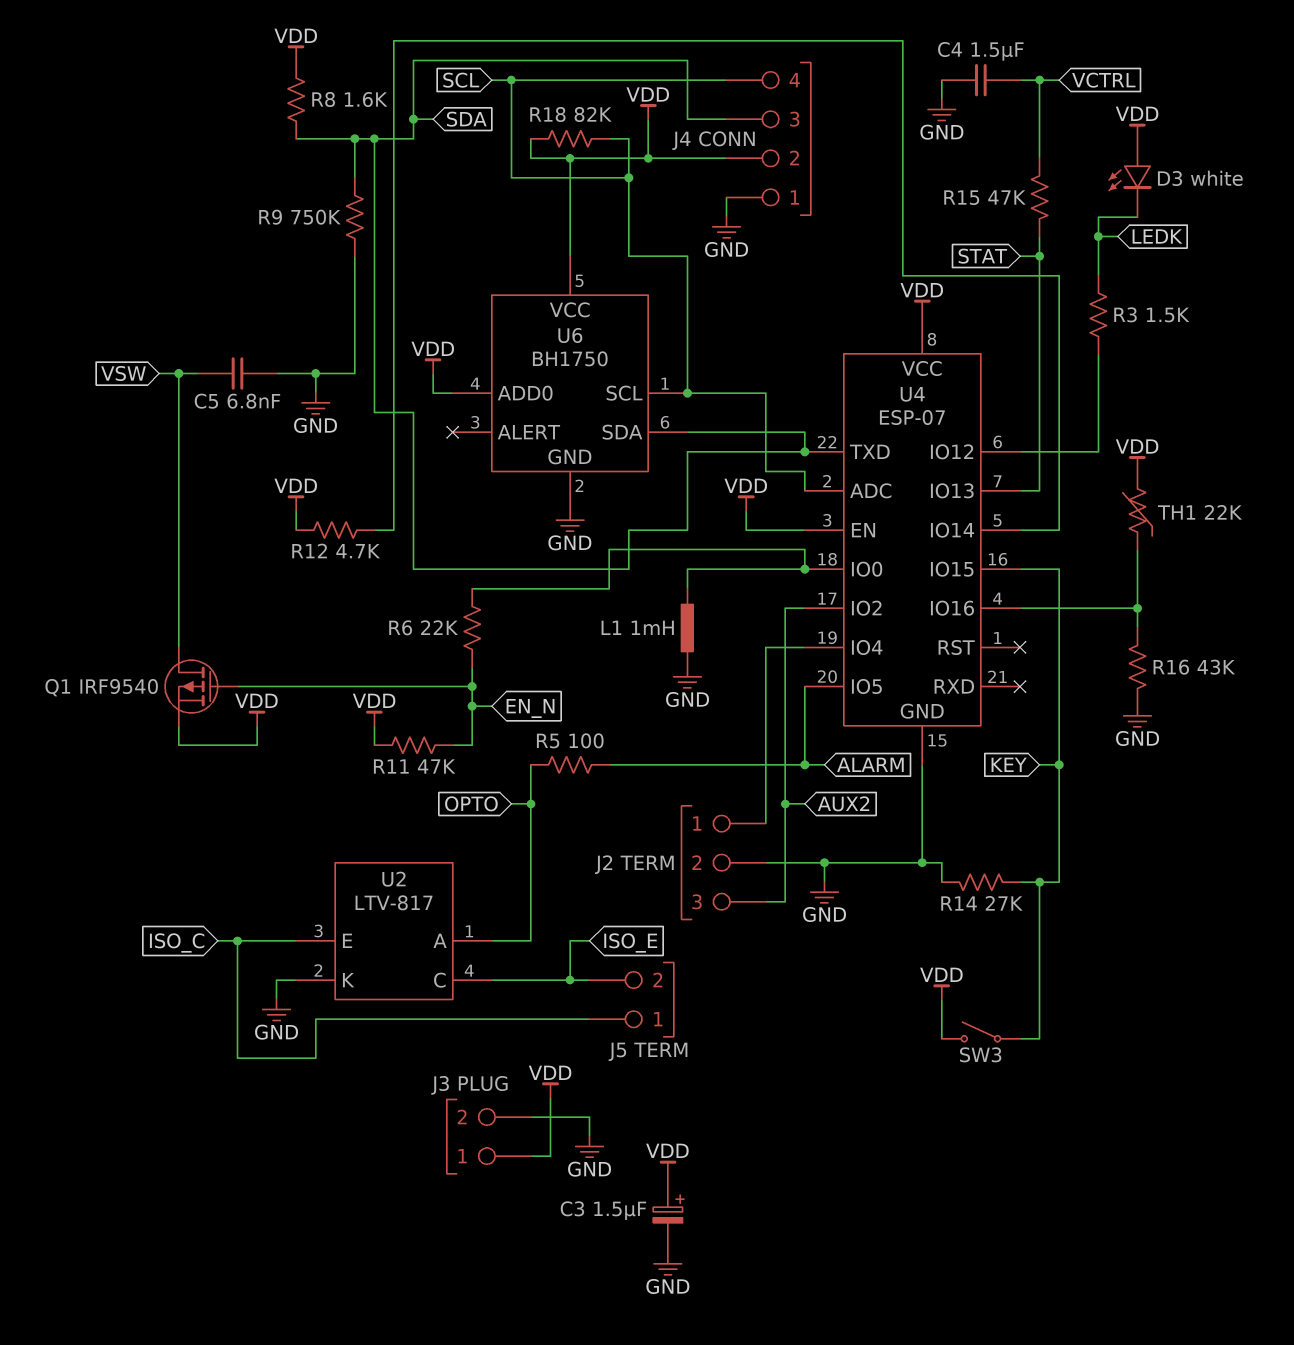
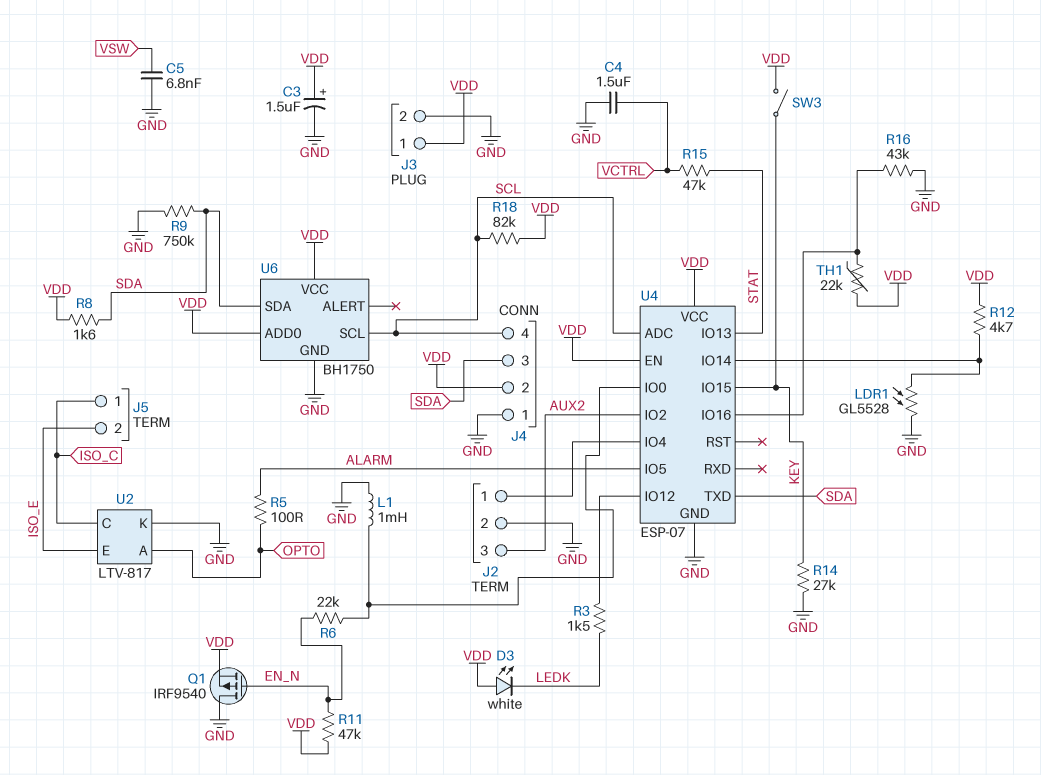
LDR1: none -> GL5528 (GND, U4/IO14)
Q1: PMOS IRF9540 (G EN_N, D VSW, S VDD) -> PMOS IRF9540 (G EN_N, D GND, S VDD)
U2 pin C: ISO_E -> ISO_C
U2 pin E: ISO_C -> ISO_E

